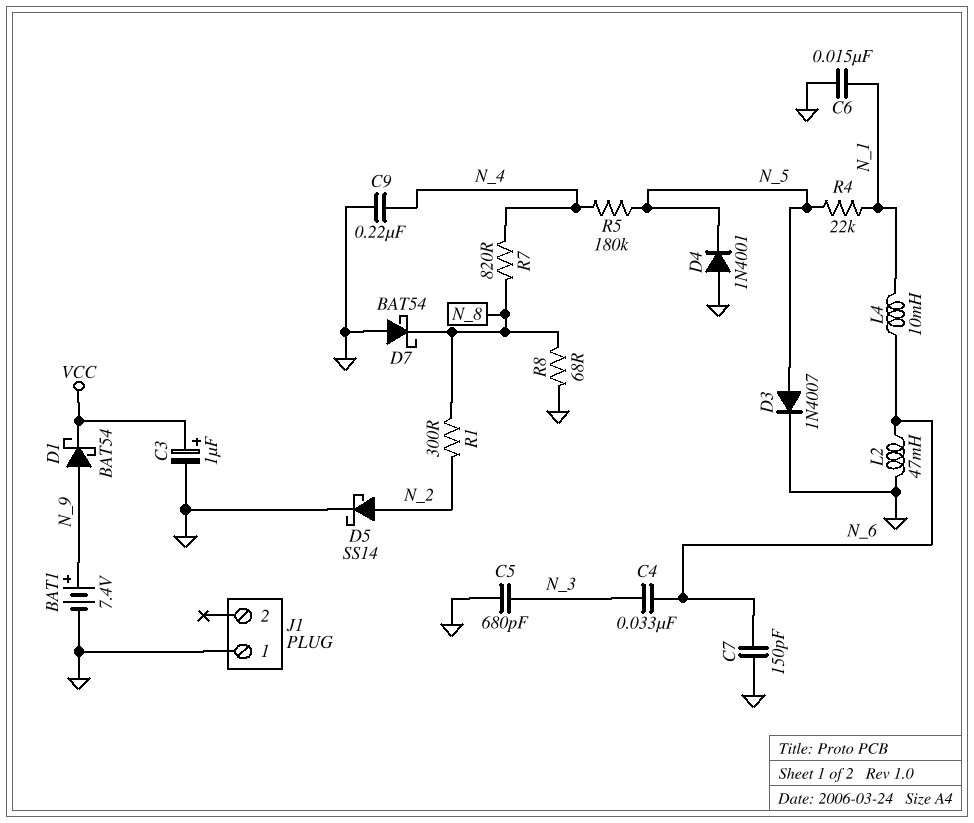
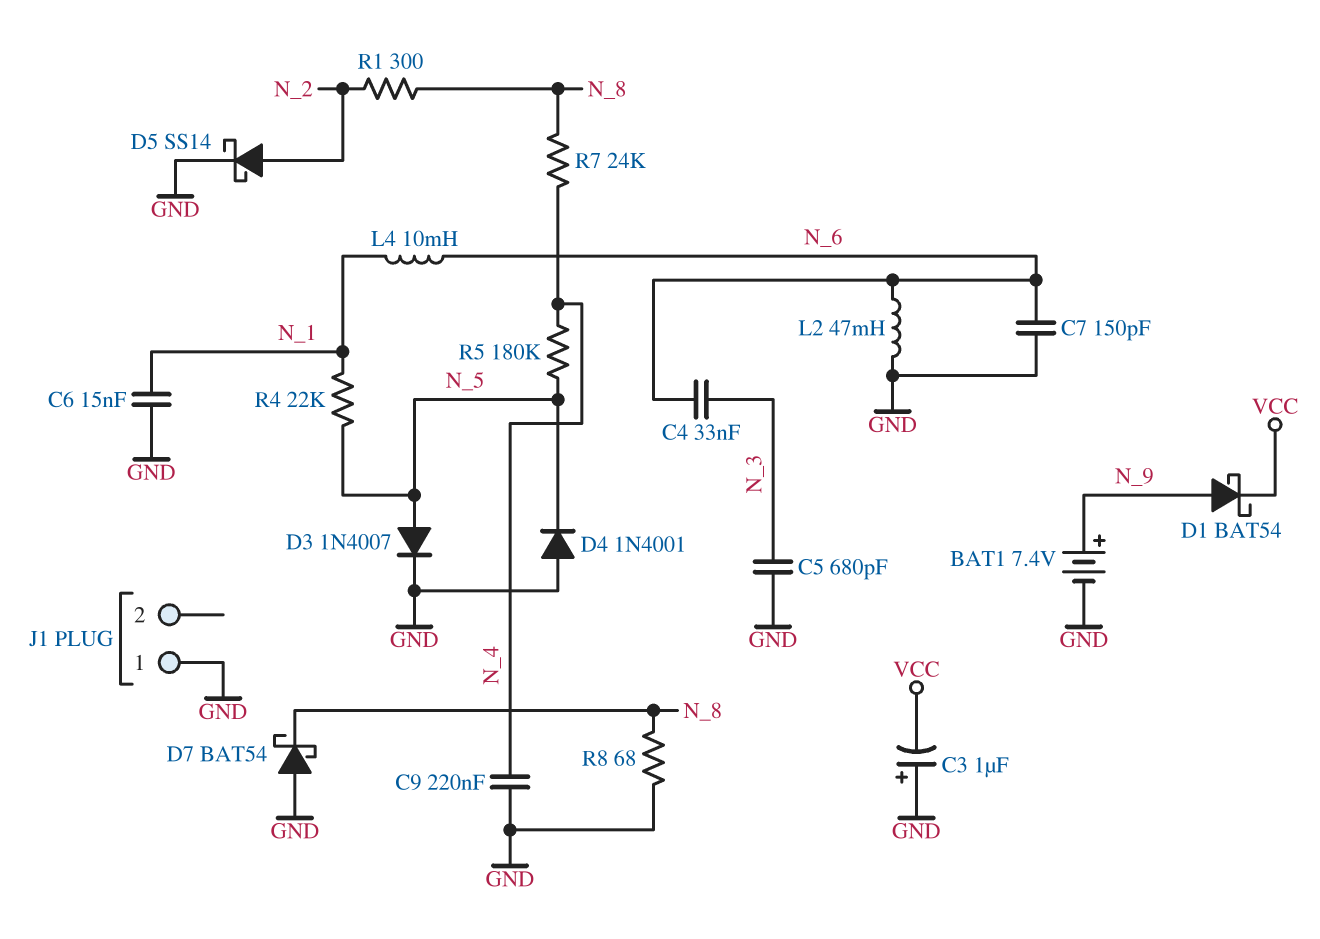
C3: 1uF (plus VCC, minus GND) -> 1uF (plus GND, minus VCC)
R7: 820 (N_4, N_8) -> 24k (N_4, N_8)

